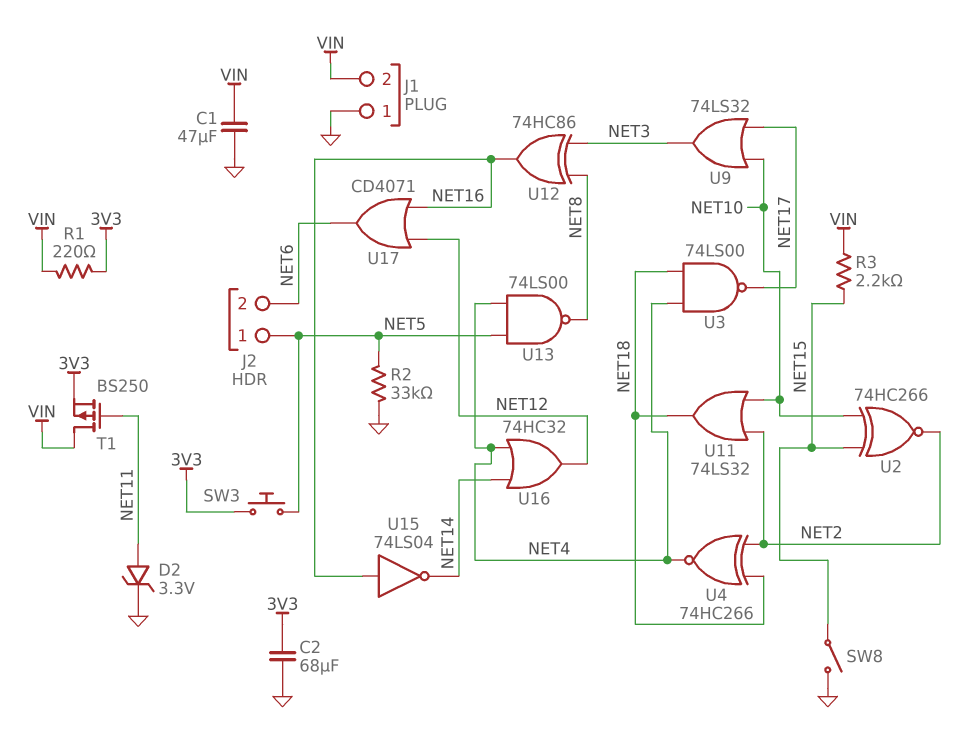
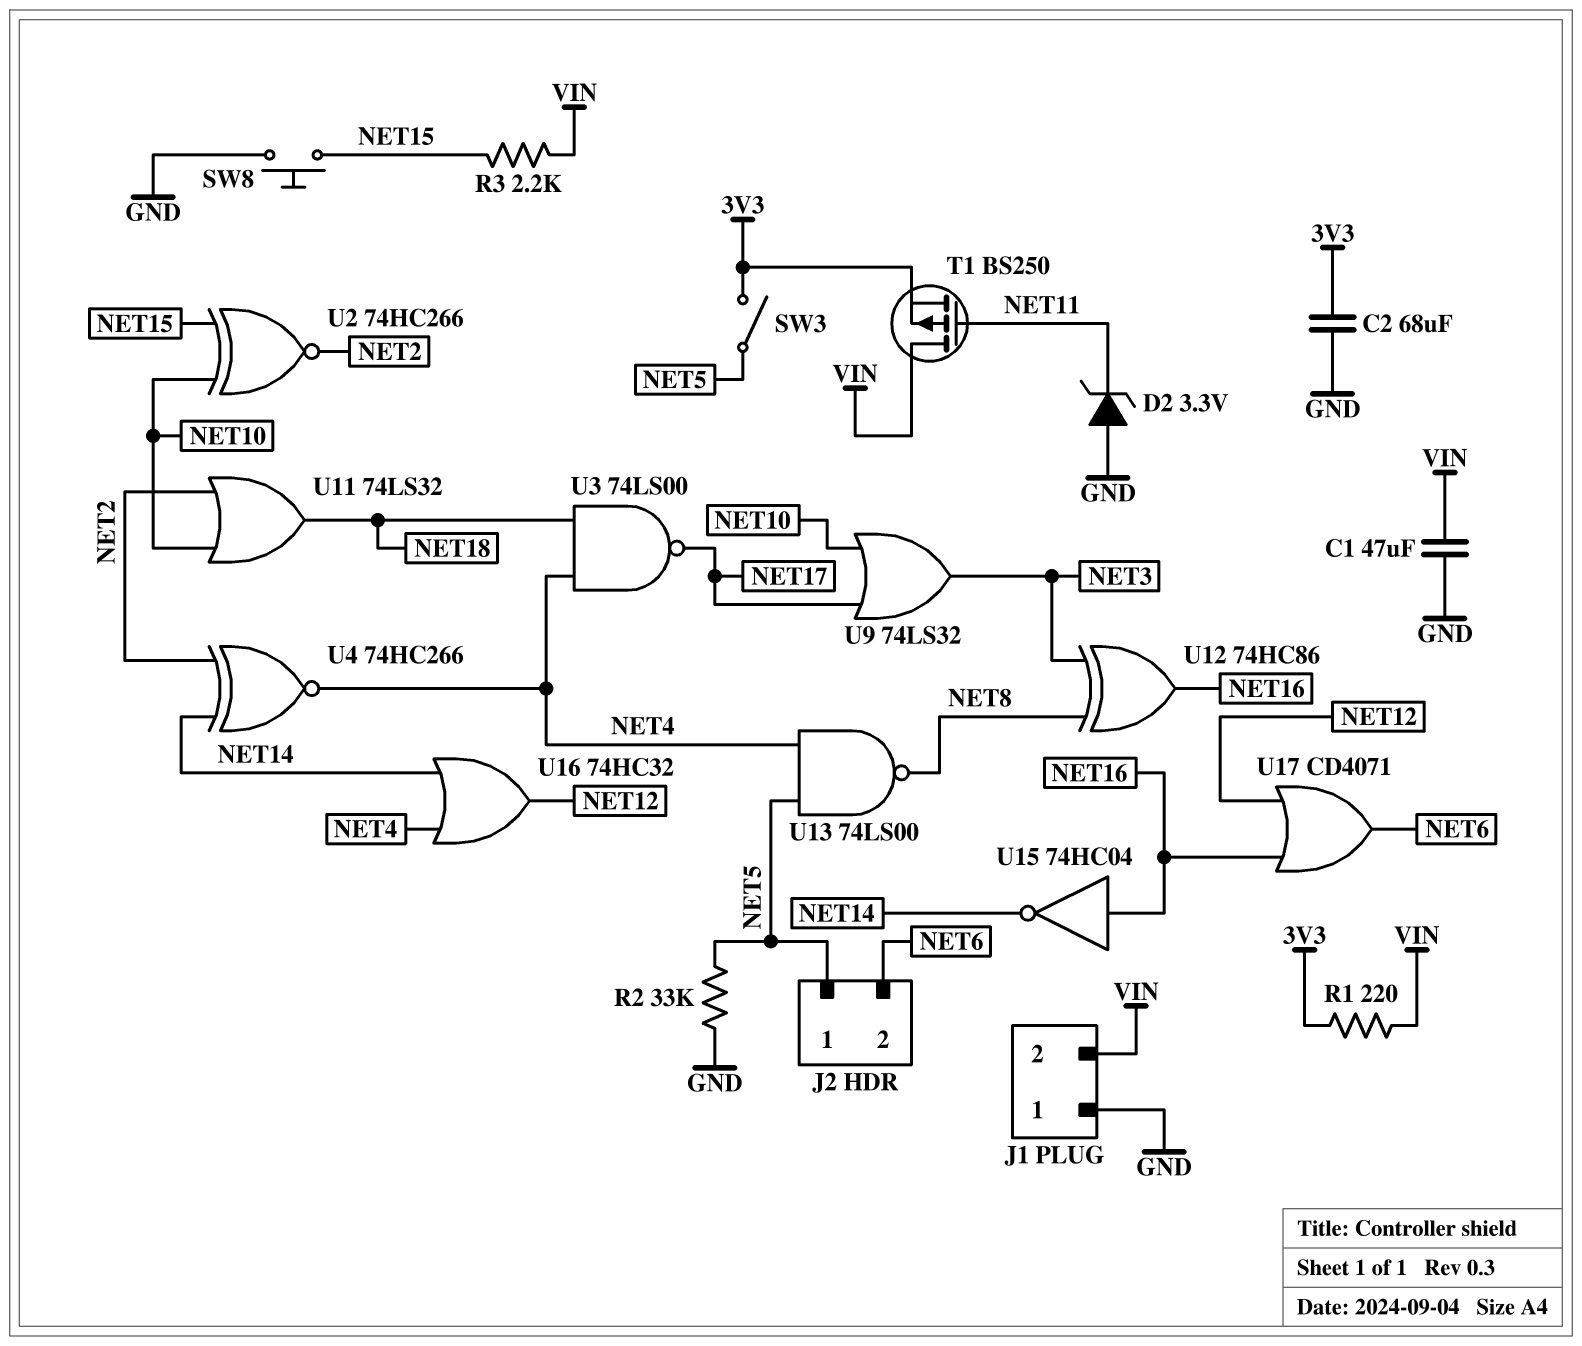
D2: zener 3.3V (A NET11, K GND) -> zener 3.3V (A GND, K NET11)
SW3: button (3V3, NET5) -> switch (3V3, NET5)
SW8: switch (GND, NET15) -> button (GND, NET15)
U4: XNOR 74HC266 (in NET2, in NET18, out NET4) -> XNOR 74HC266 (in NET2, in NET14, out NET4)
U15: NOT 74LS04 (in NET16, out NET14) -> NOT 74HC04 (in NET16, out NET14)

